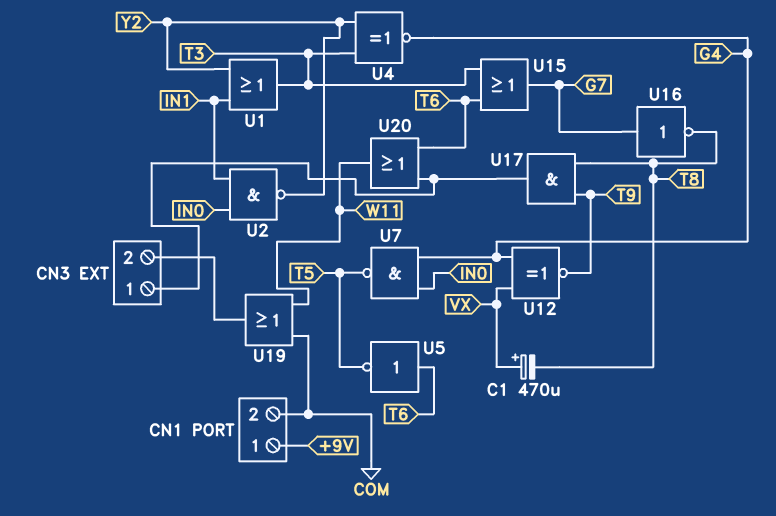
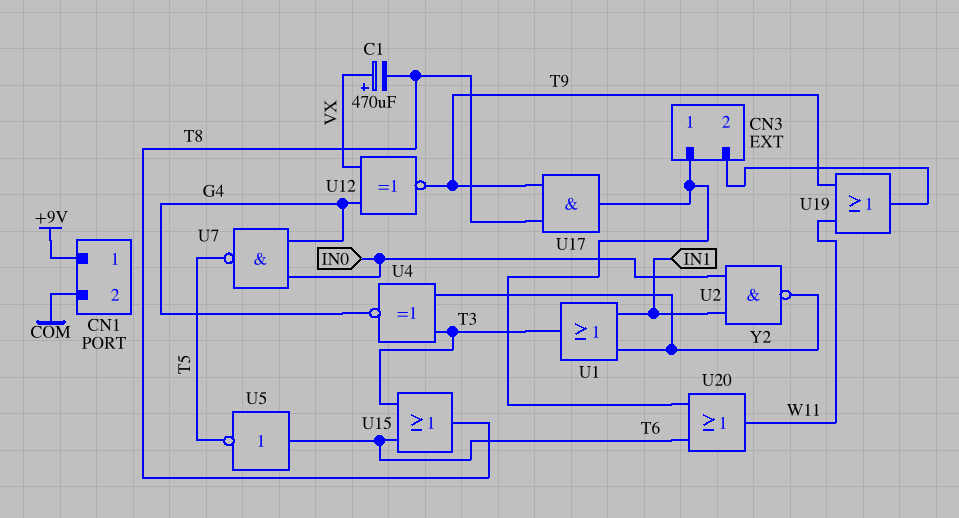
U15: OR (in T3, in T6, out G7) -> OR (in T3, in T6, out T8)
U16: NOT (in G7, out T8) -> none
U19: OR (in COM, in W11, out CN3/2) -> OR (in T9, in W11, out CN3/2)

